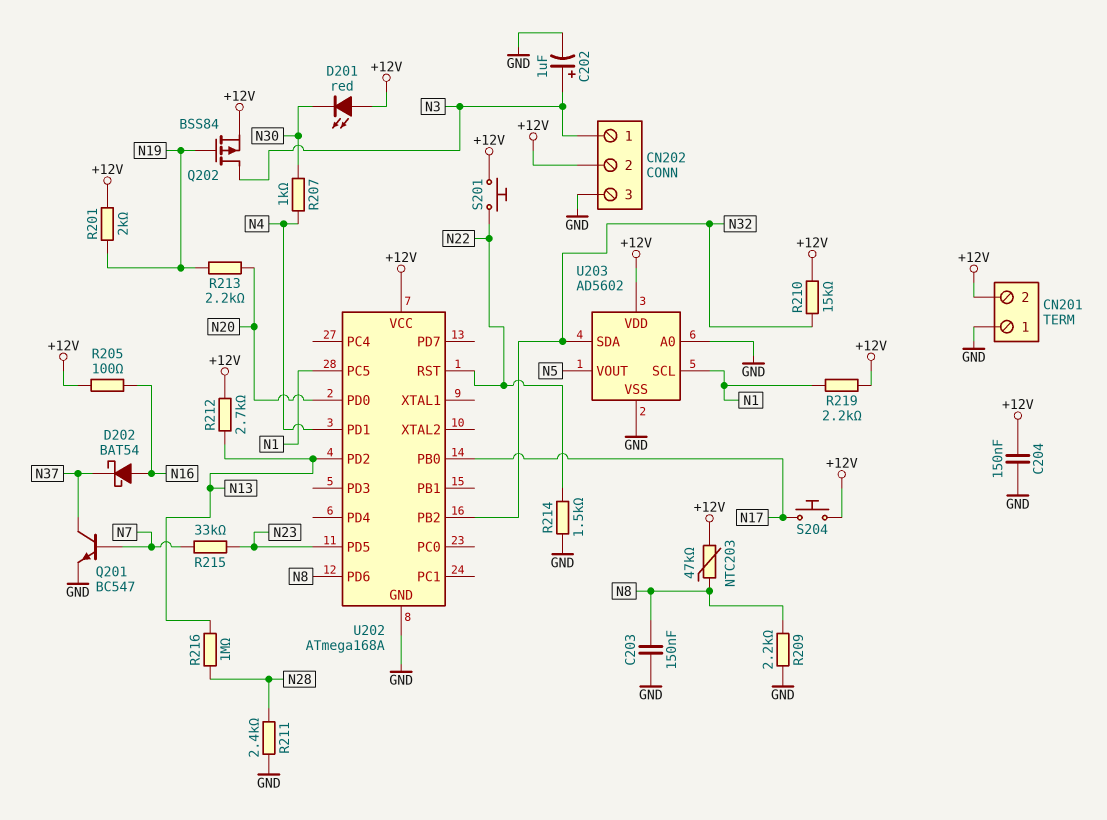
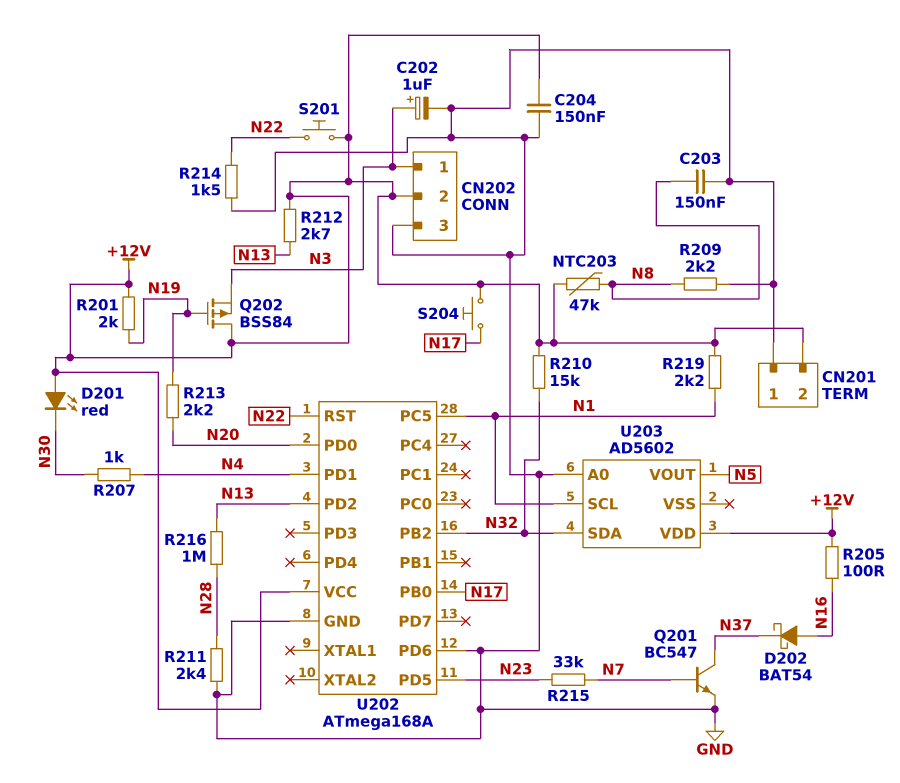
Q202: PMOS BSS84 (G N19, D N3, S +12V) -> PMOS BSS84 (G N19, D +12V, S N3)
U202 pin PD6: N8 -> GND
U203 pin VSS: GND -> none

